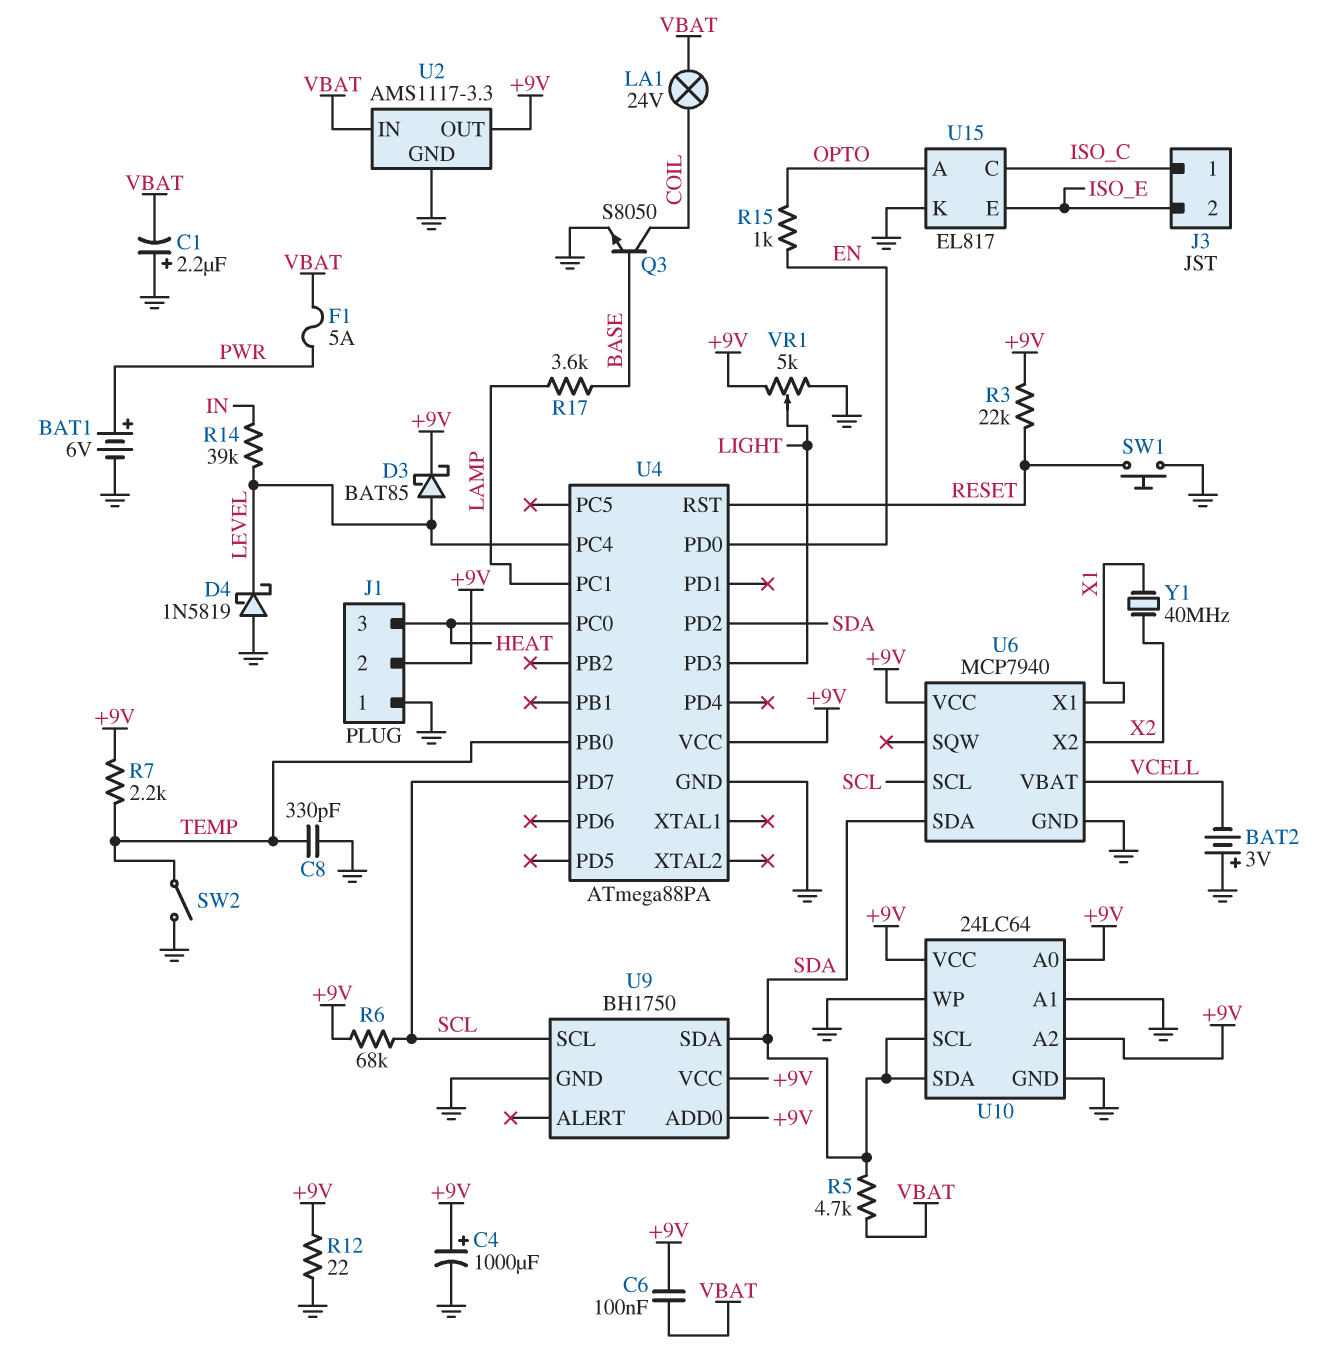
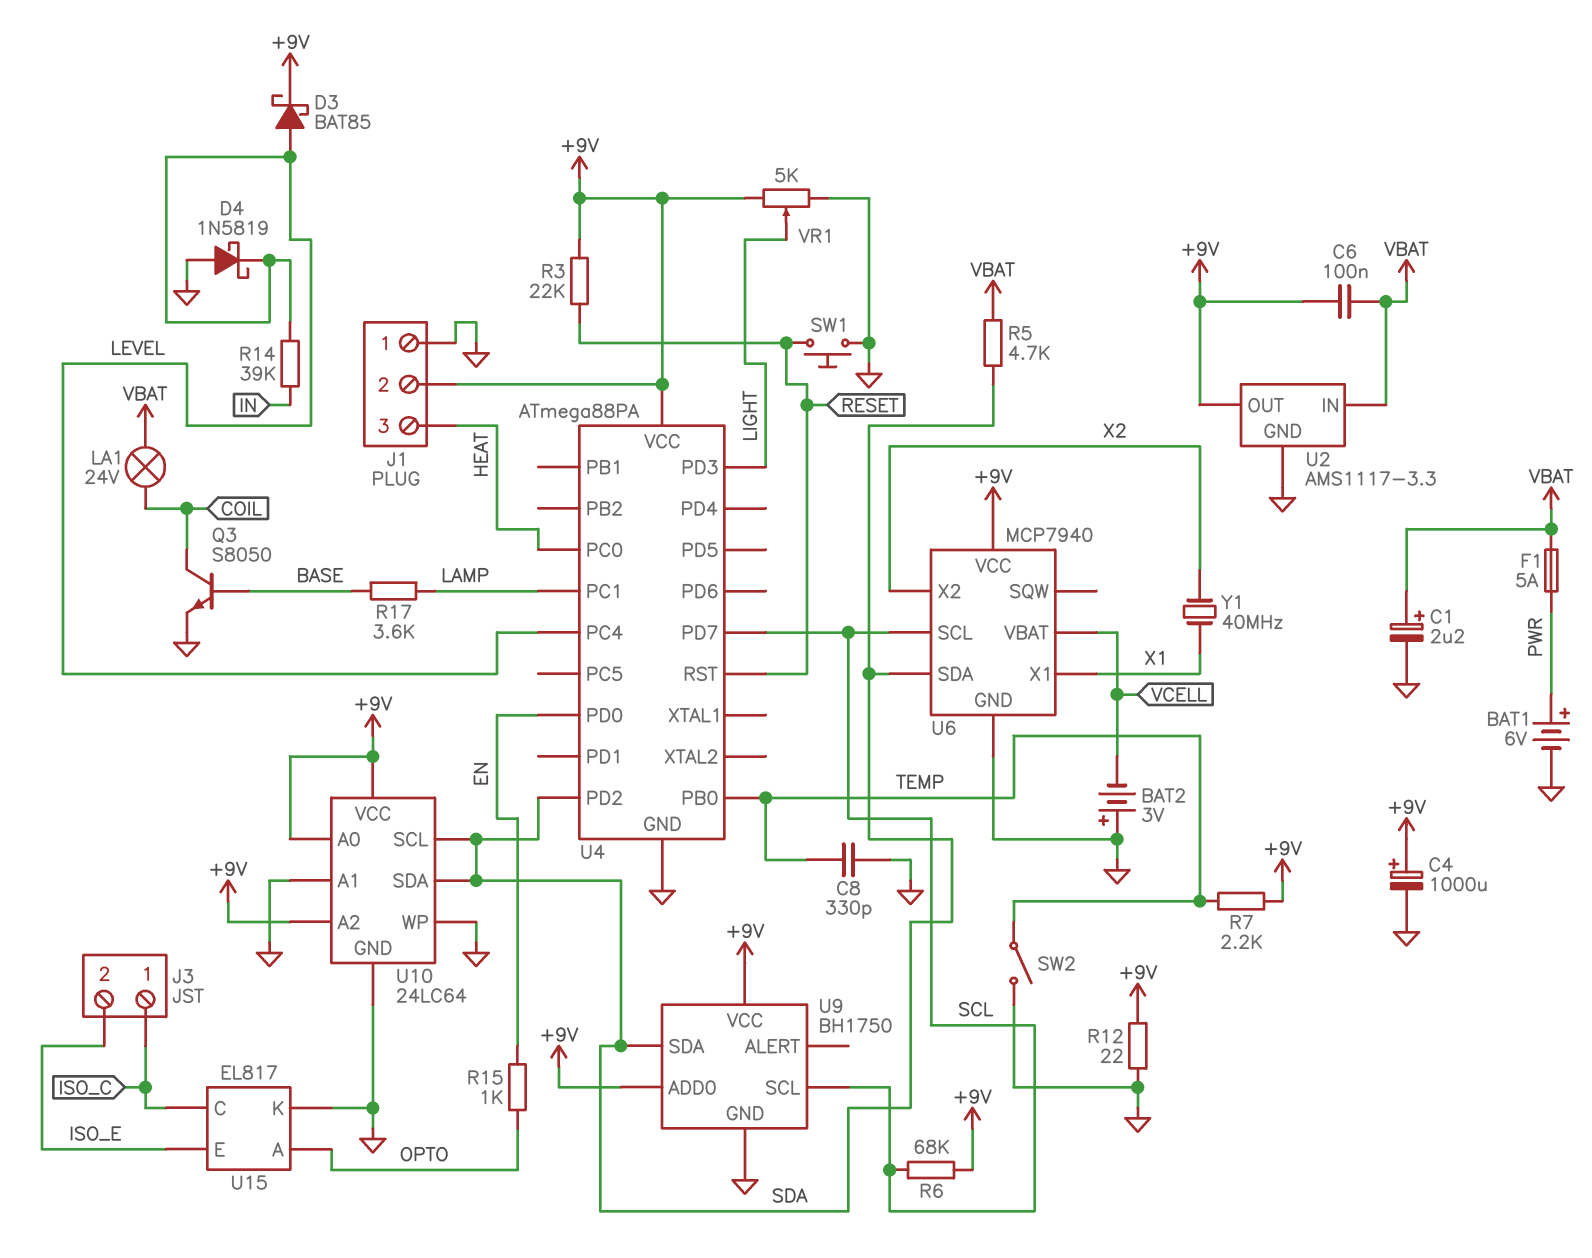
C1: 2.2uF (plus GND, minus VBAT) -> 2.2uF (plus VBAT, minus GND)

